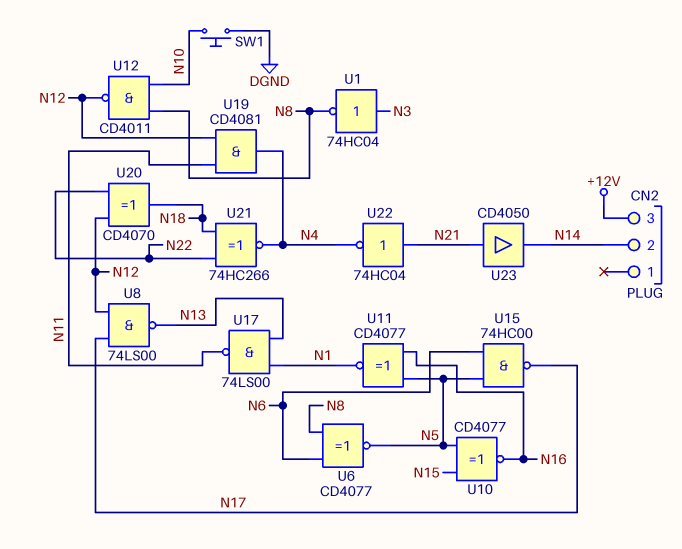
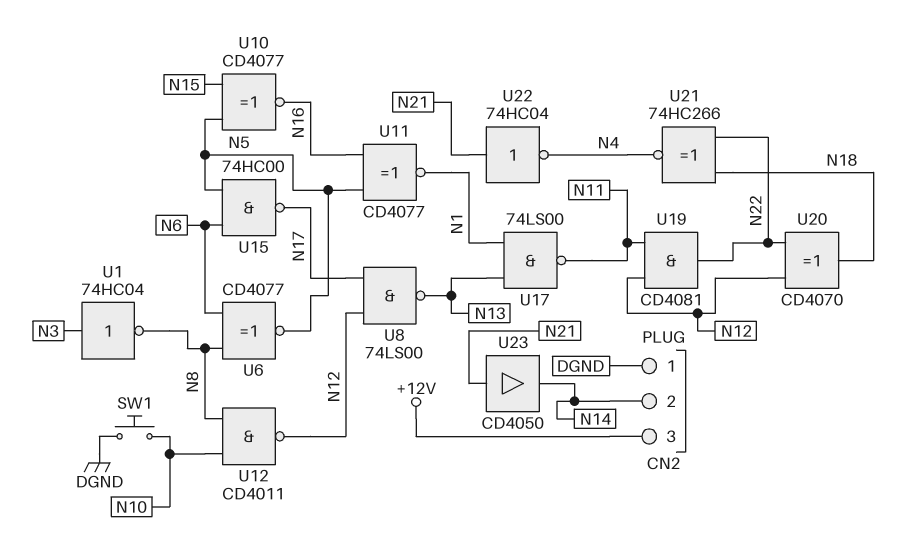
CN2 pin 1: none -> DGND
U19: AND CD4081 (in N11, in N12, out N4) -> AND CD4081 (in N11, in N12, out N22)

